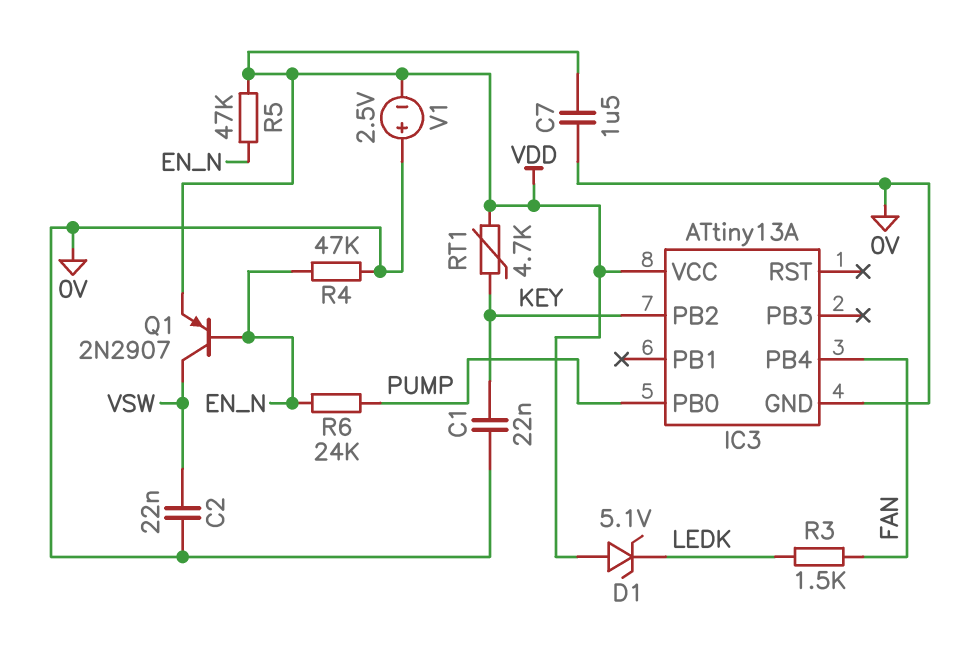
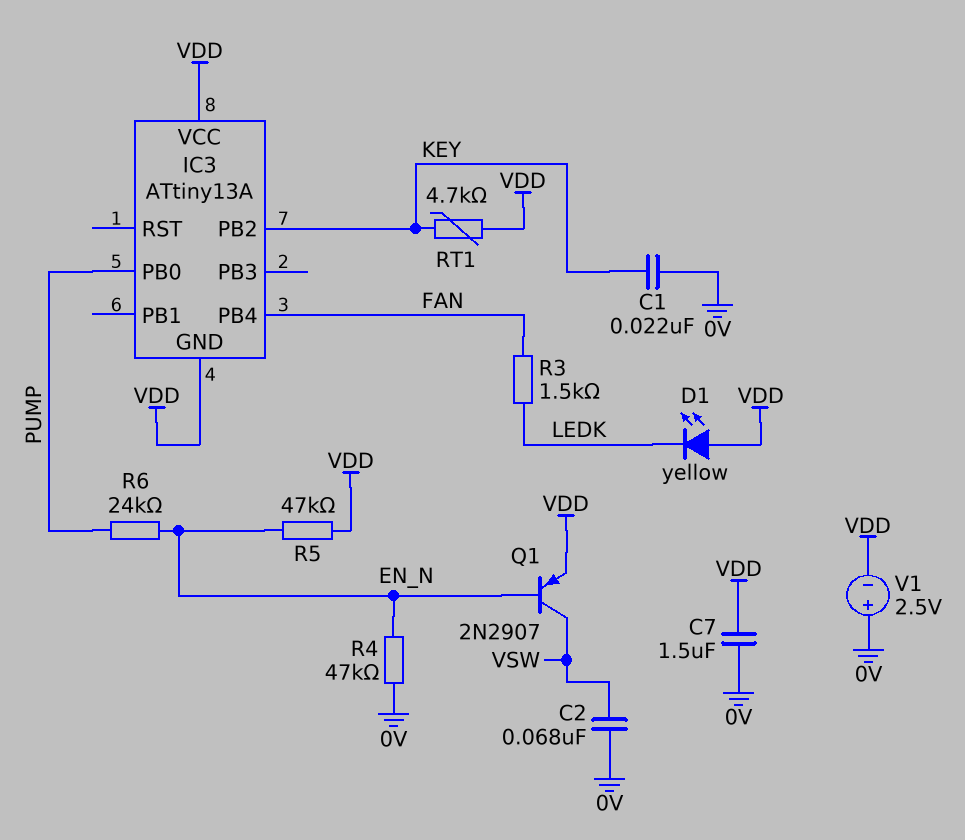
C2: 22nF (0V, VSW) -> 68nF (0V, VSW)
D1: zener 5.1V (A VDD, K LEDK) -> LED yellow (A VDD, K LEDK)
IC3 pin GND: 0V -> VDD

